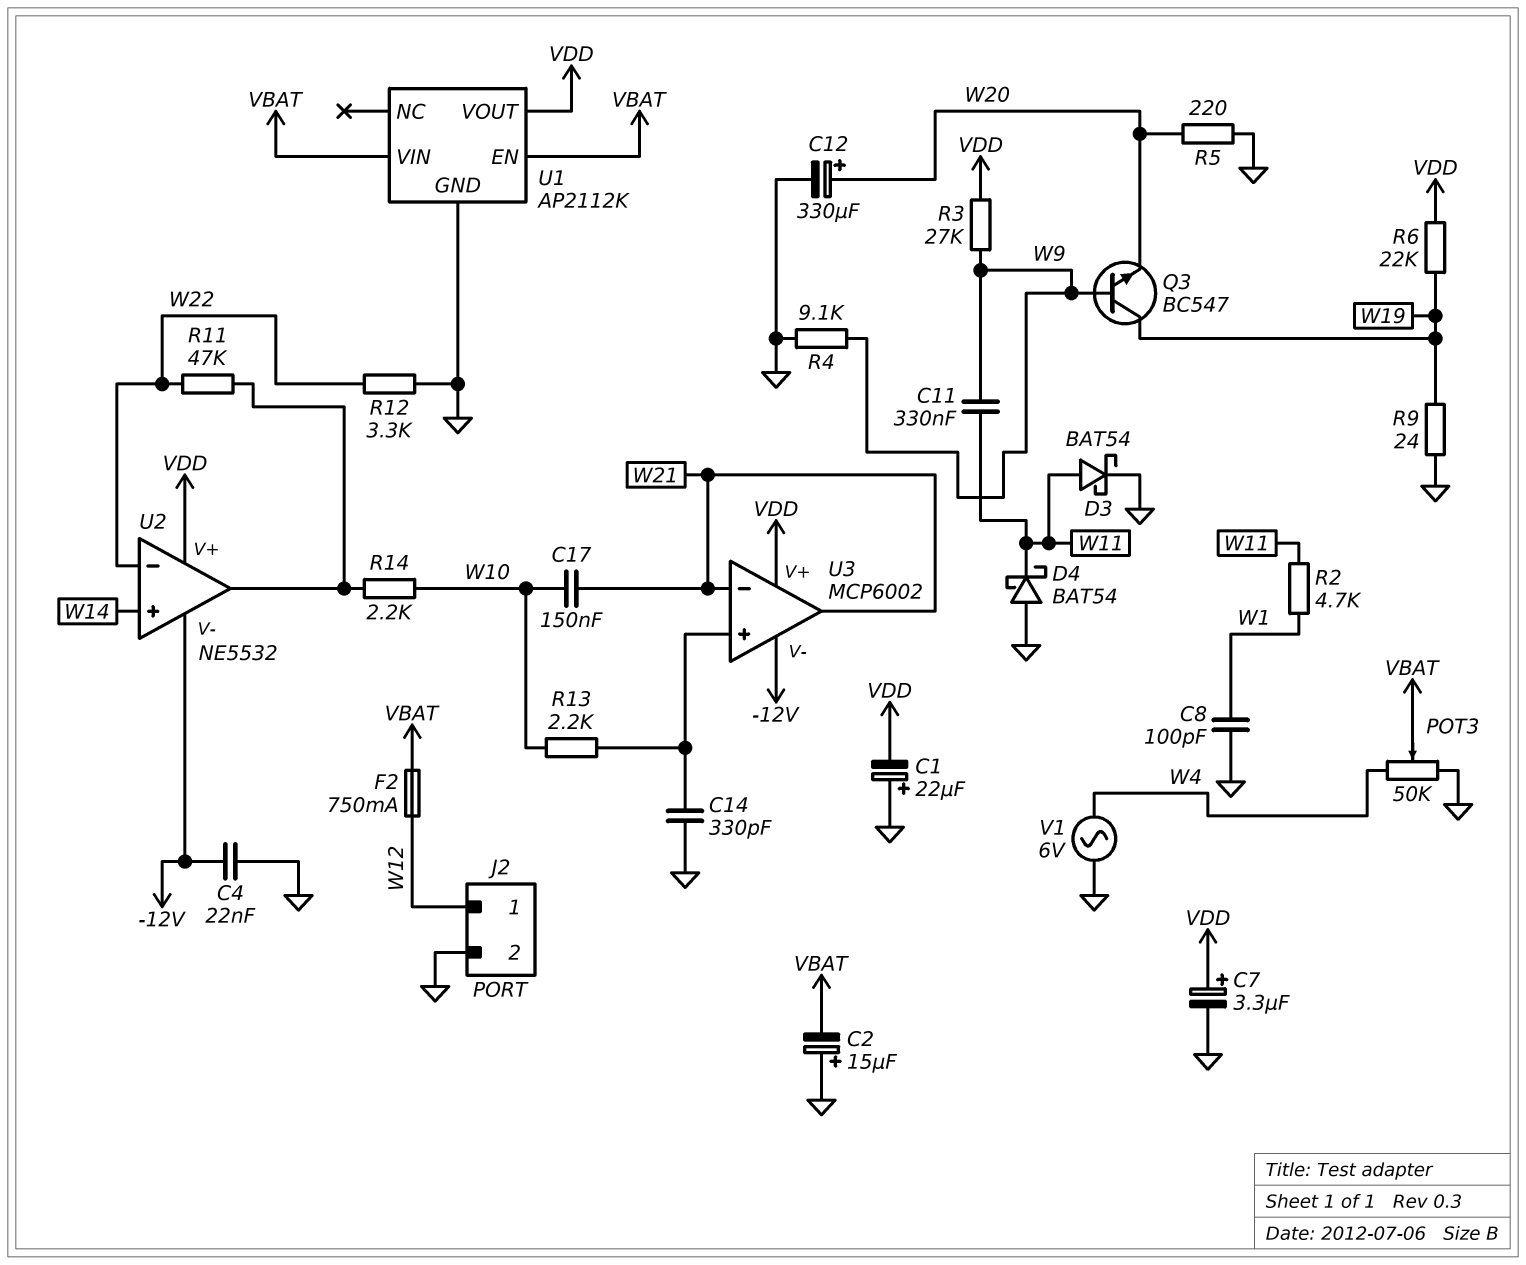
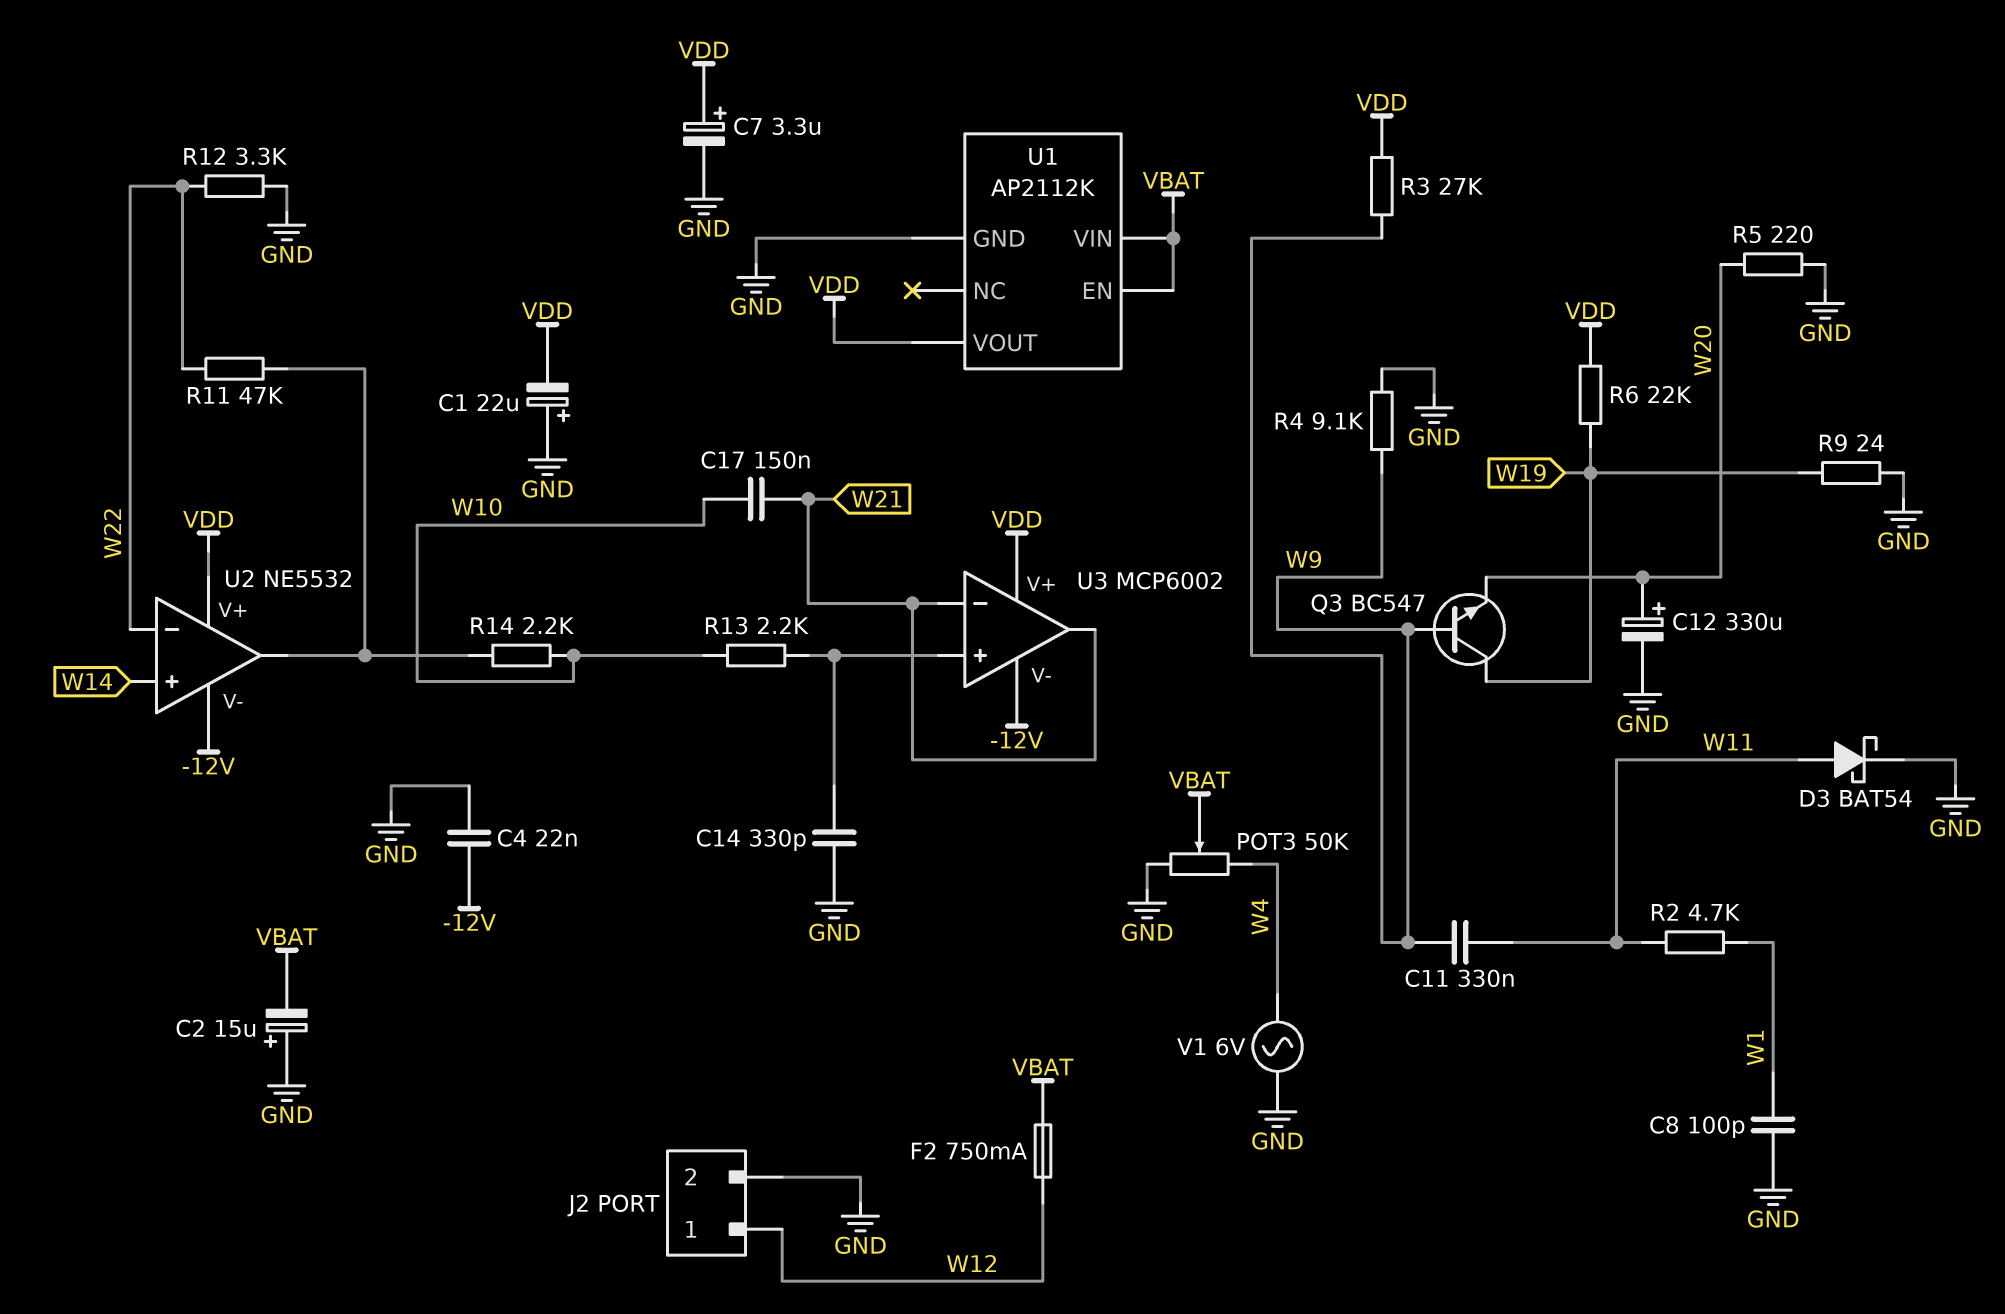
D4: schottky BAT54 (A GND, K W11) -> none

